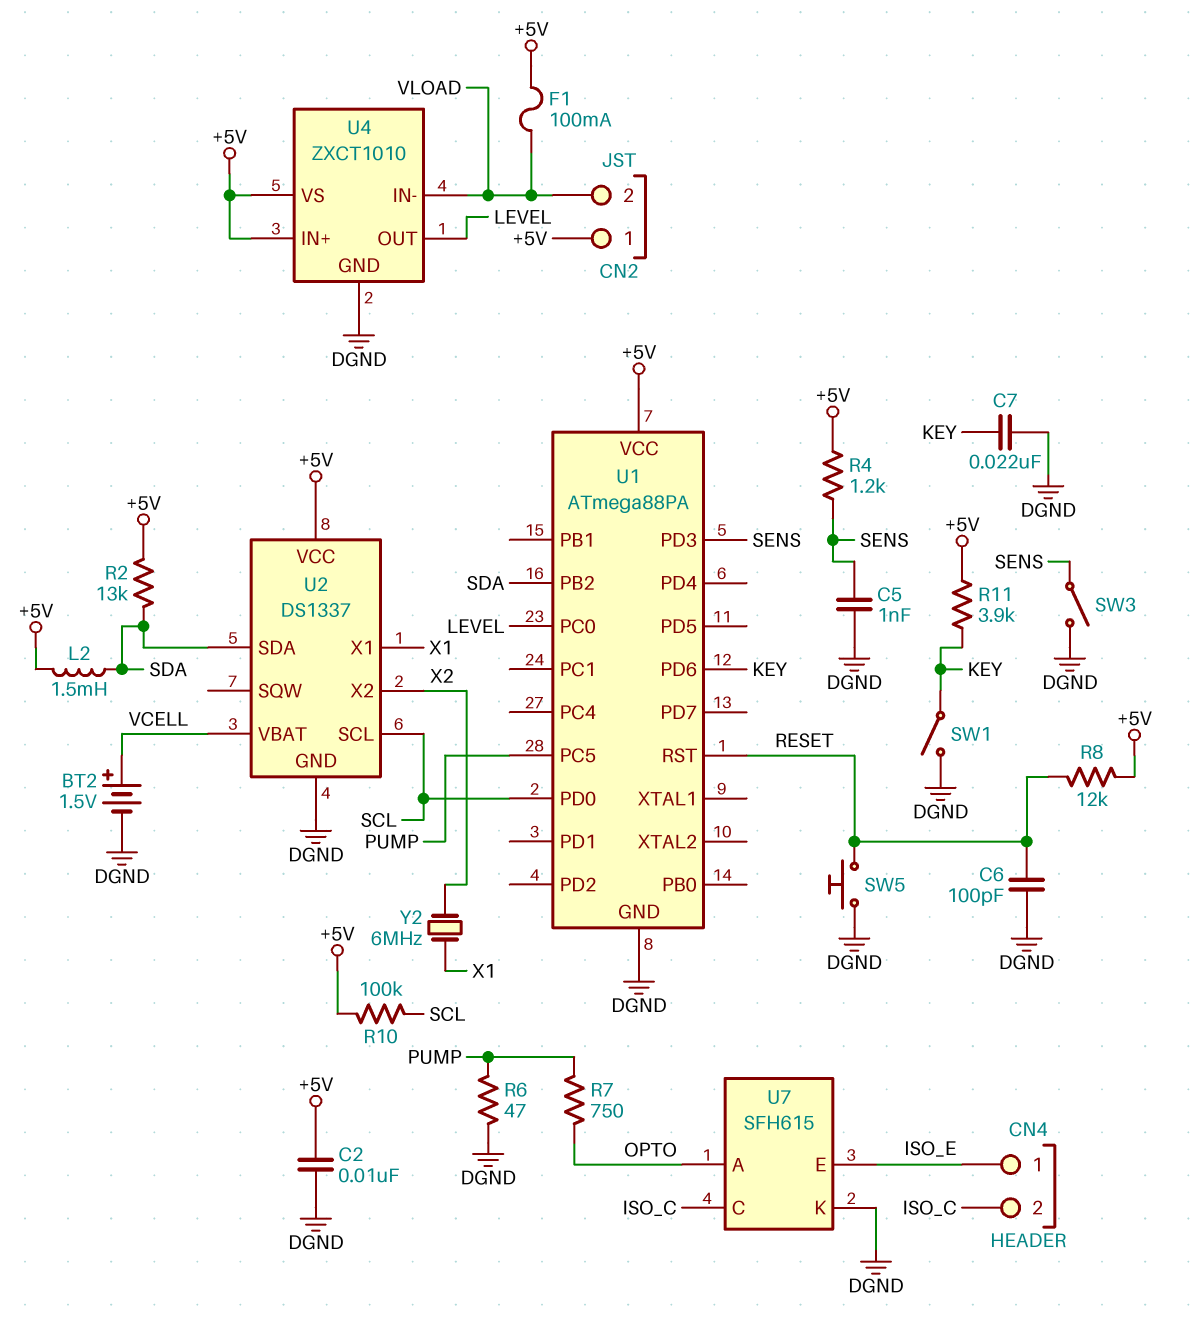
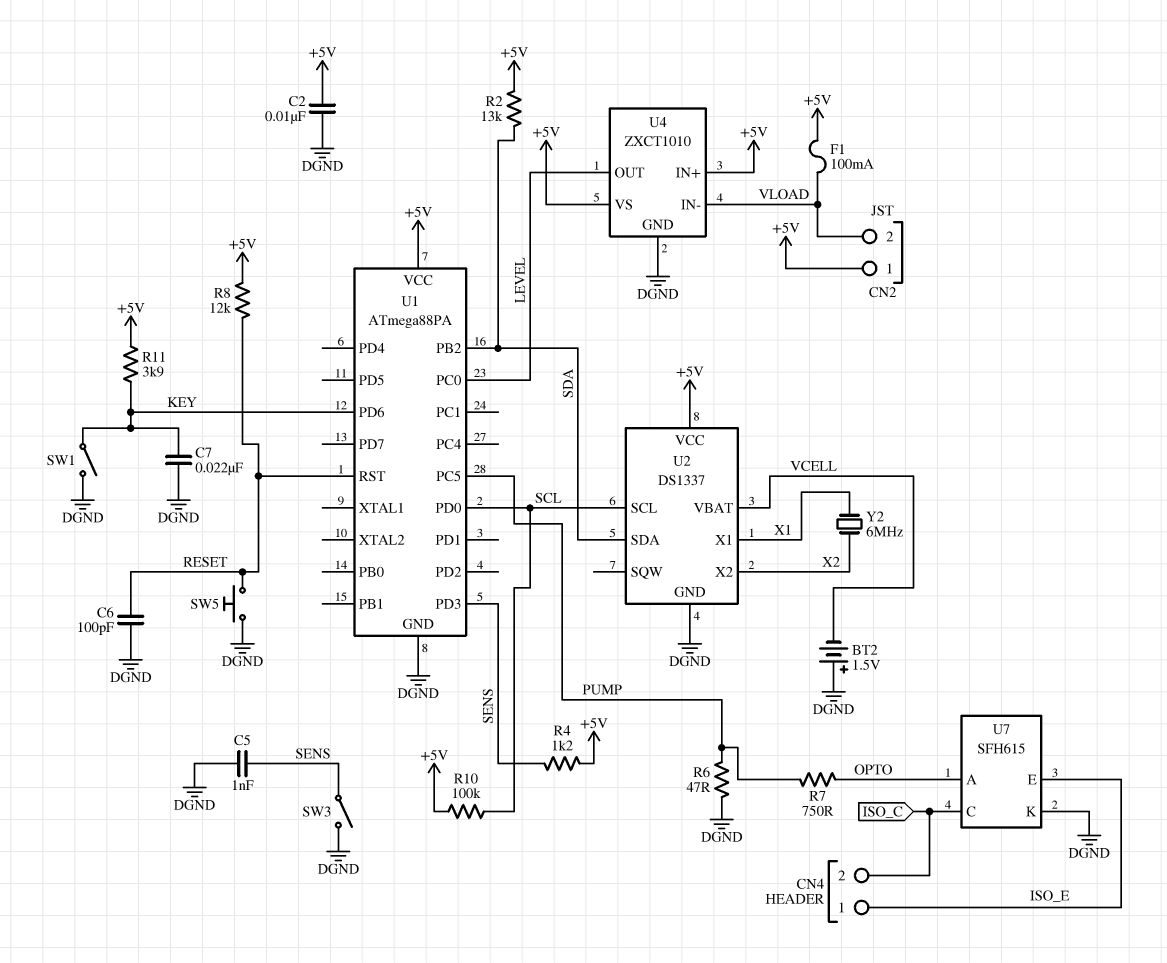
BT2: 1.5V (plus VCELL, minus DGND) -> 1.5V (plus DGND, minus VCELL)
L2: 1.5mH (+5V, SDA) -> none

